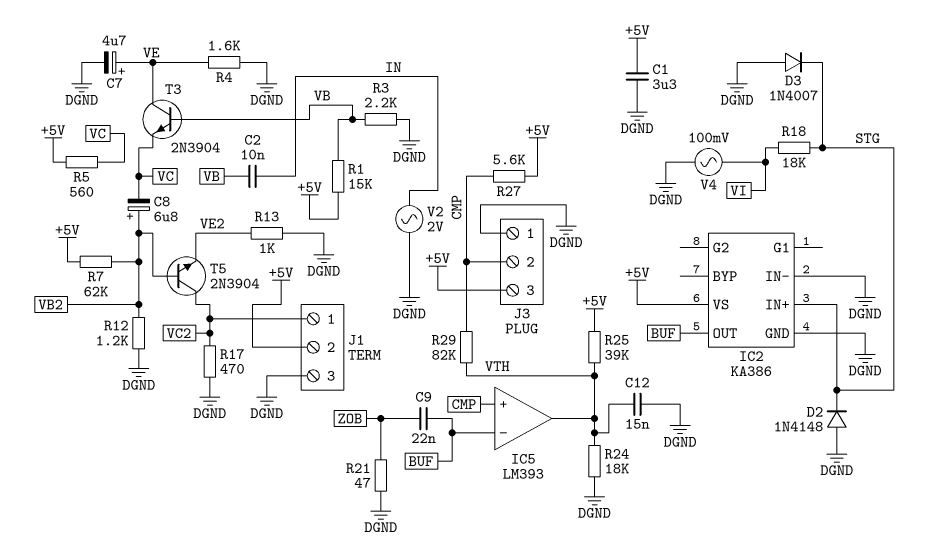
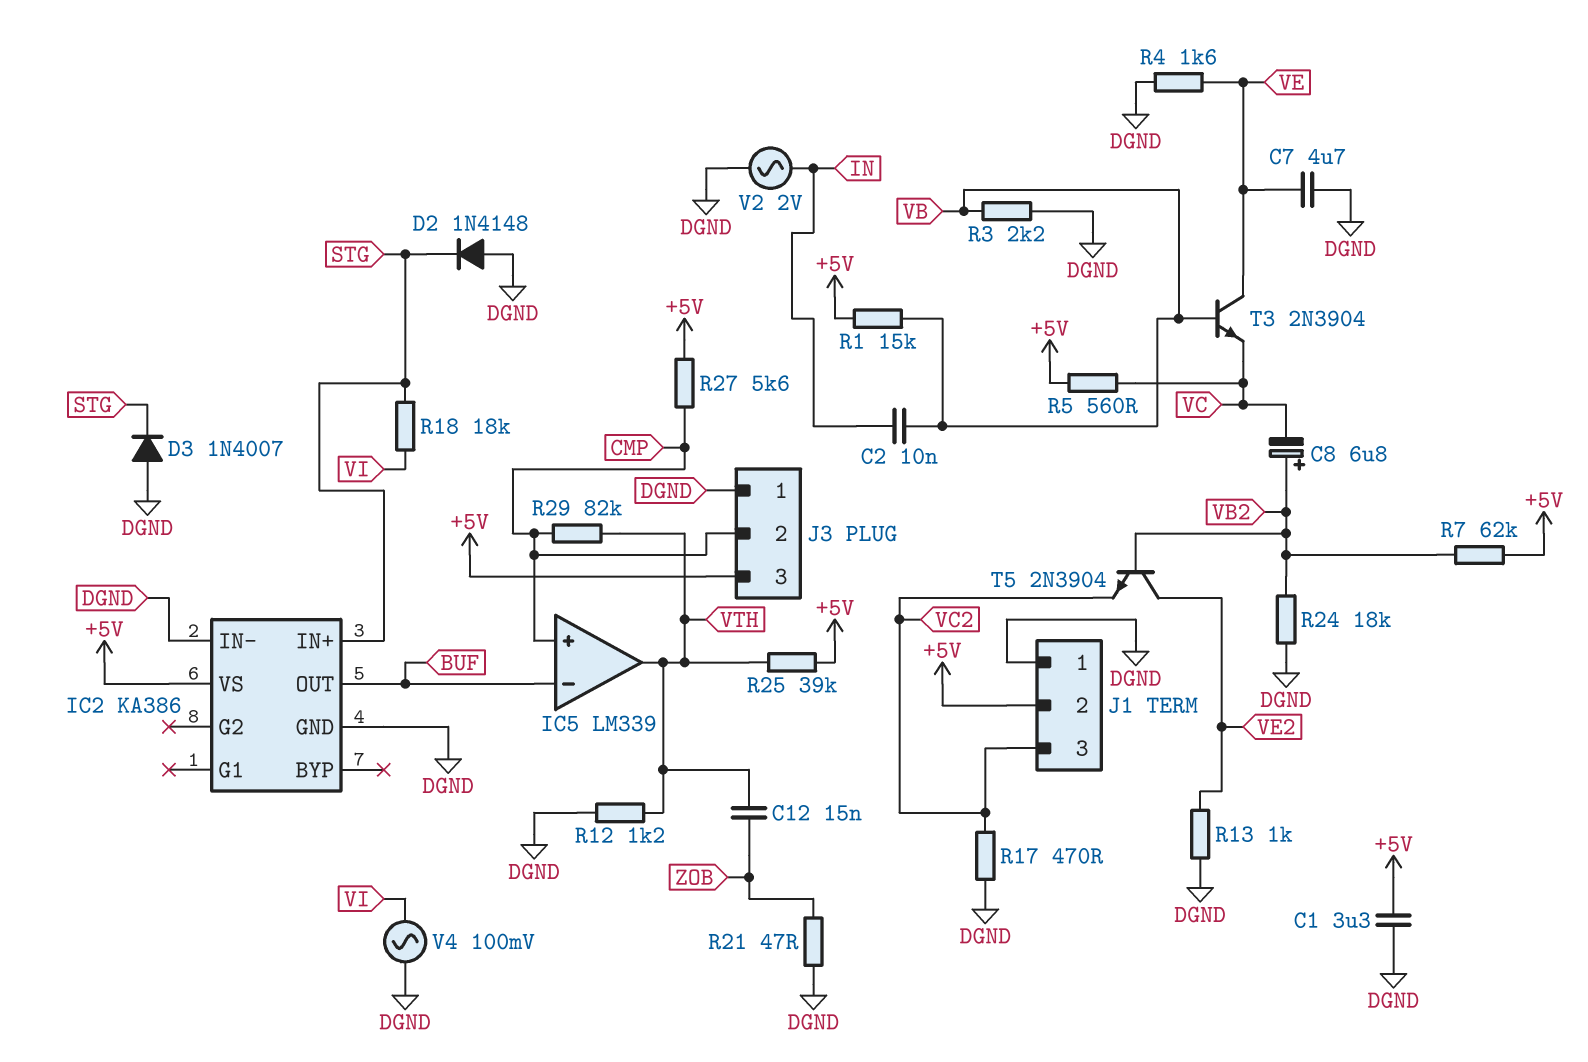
C7: 4.7uF (plus VE, minus DGND) -> 4.7uF (DGND, VE)
C9: 22nF (BUF, ZOB) -> none
C12: 15nF (DGND, VTH) -> 15nF (VTH, ZOB)
IC5: LM393 -> LM339
J1 pin 1: VC2 -> DGND
J1 pin 3: DGND -> VC2
R12: 1.2k (DGND, VB2) -> 1.2k (DGND, VTH)
R24: 18k (DGND, VTH) -> 18k (DGND, VB2)
T5: NPN 2N3904 (B VB2, C VC2, E VE2) -> NPN 2N3904 (B VB2, C VE2, E VC2)

